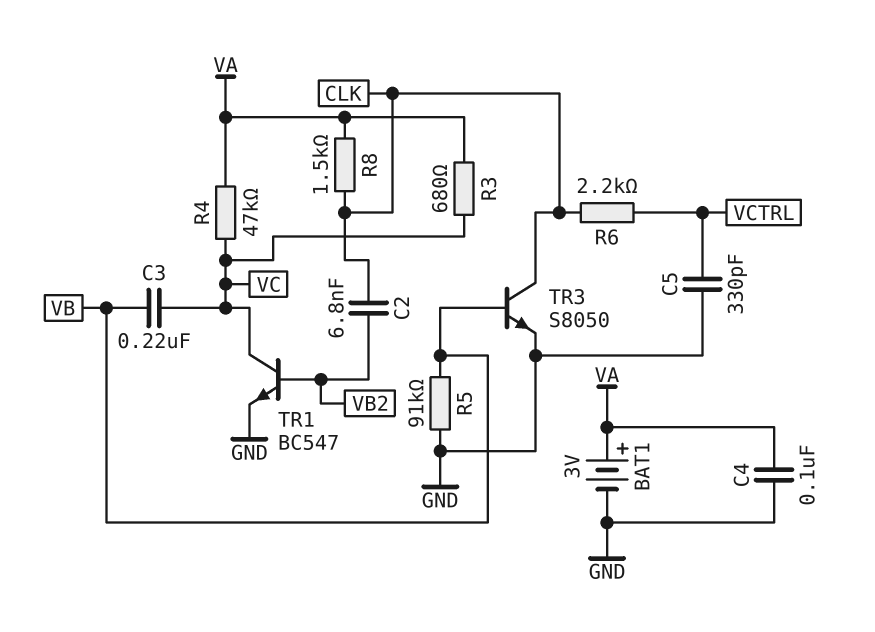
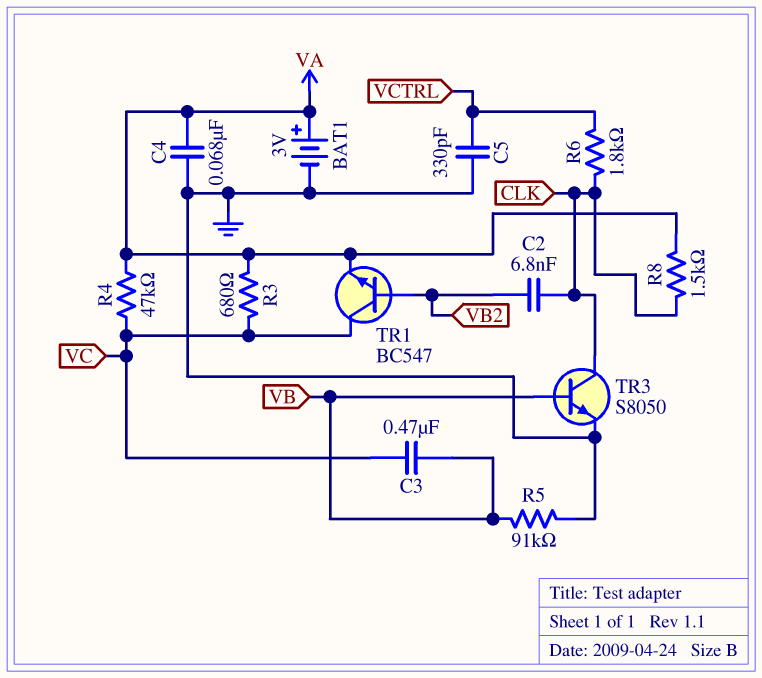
C3: 220nF (VB, VC) -> 470nF (VB, VC)
C4: 100nF (GND, VA) -> 68nF (GND, VA)
R6: 2.2k (CLK, VCTRL) -> 1.8k (CLK, VCTRL)
TR1: NPN BC547 (B VB2, C VC, E GND) -> NPN BC547 (B VB2, C VC, E VA)

